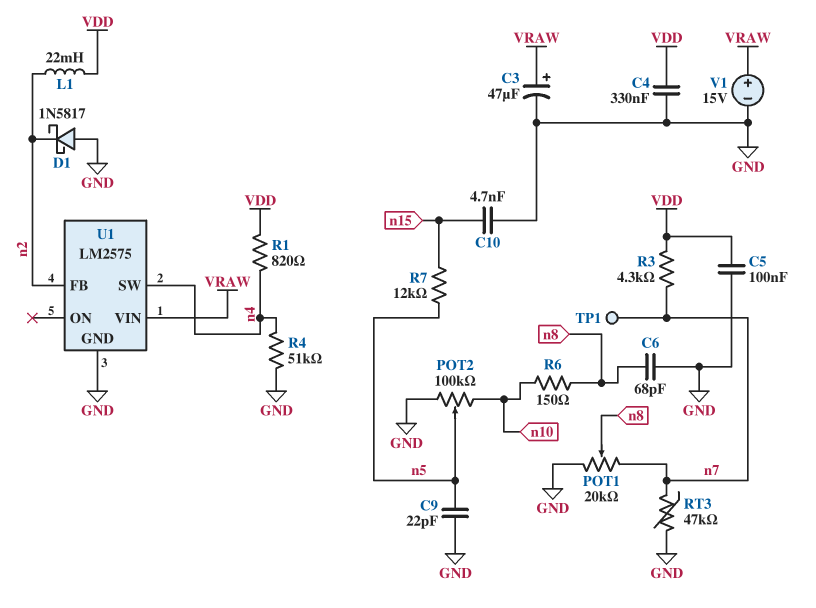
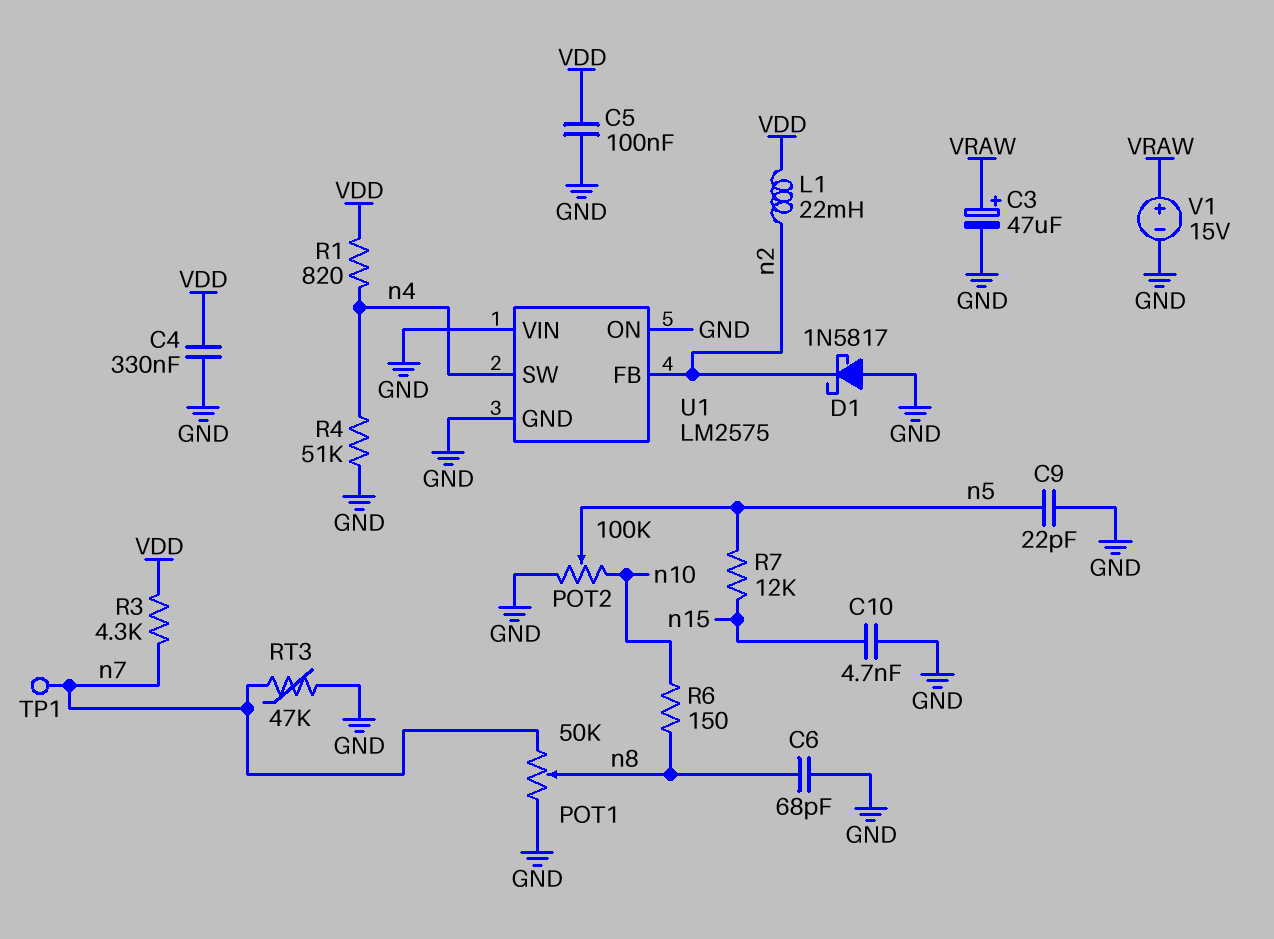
POT1: 20k (GND, n7, wiper n8) -> 50k (GND, n7, wiper n8)
U1 pin ON: none -> GND
U1 pin VIN: VRAW -> GND

